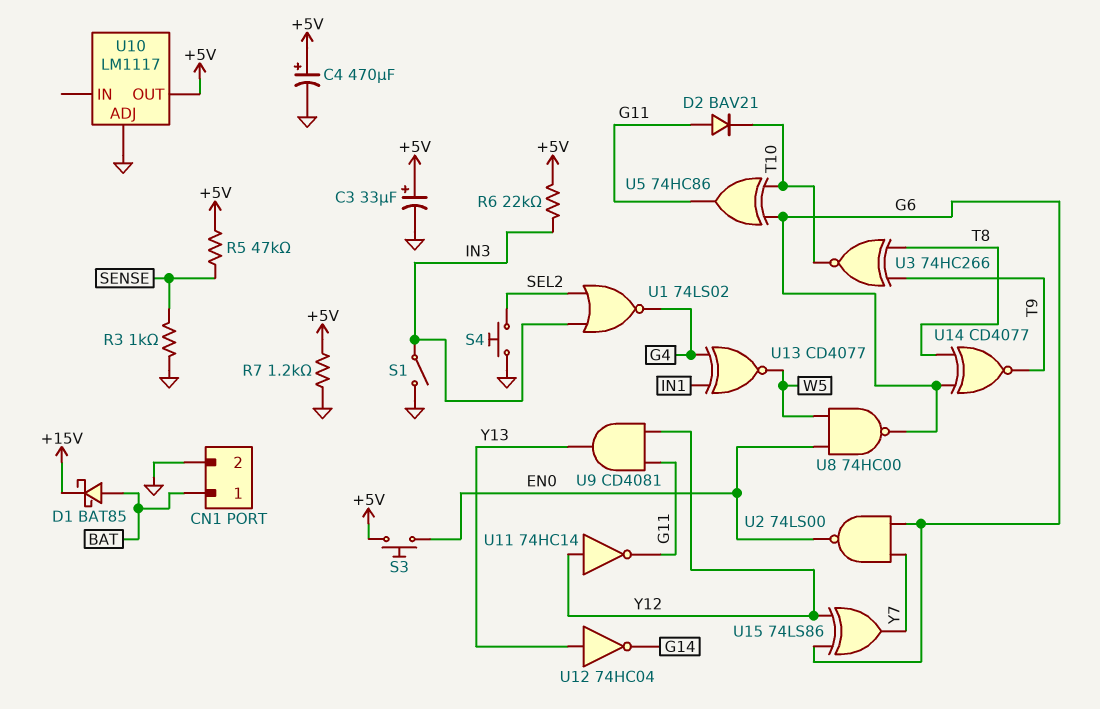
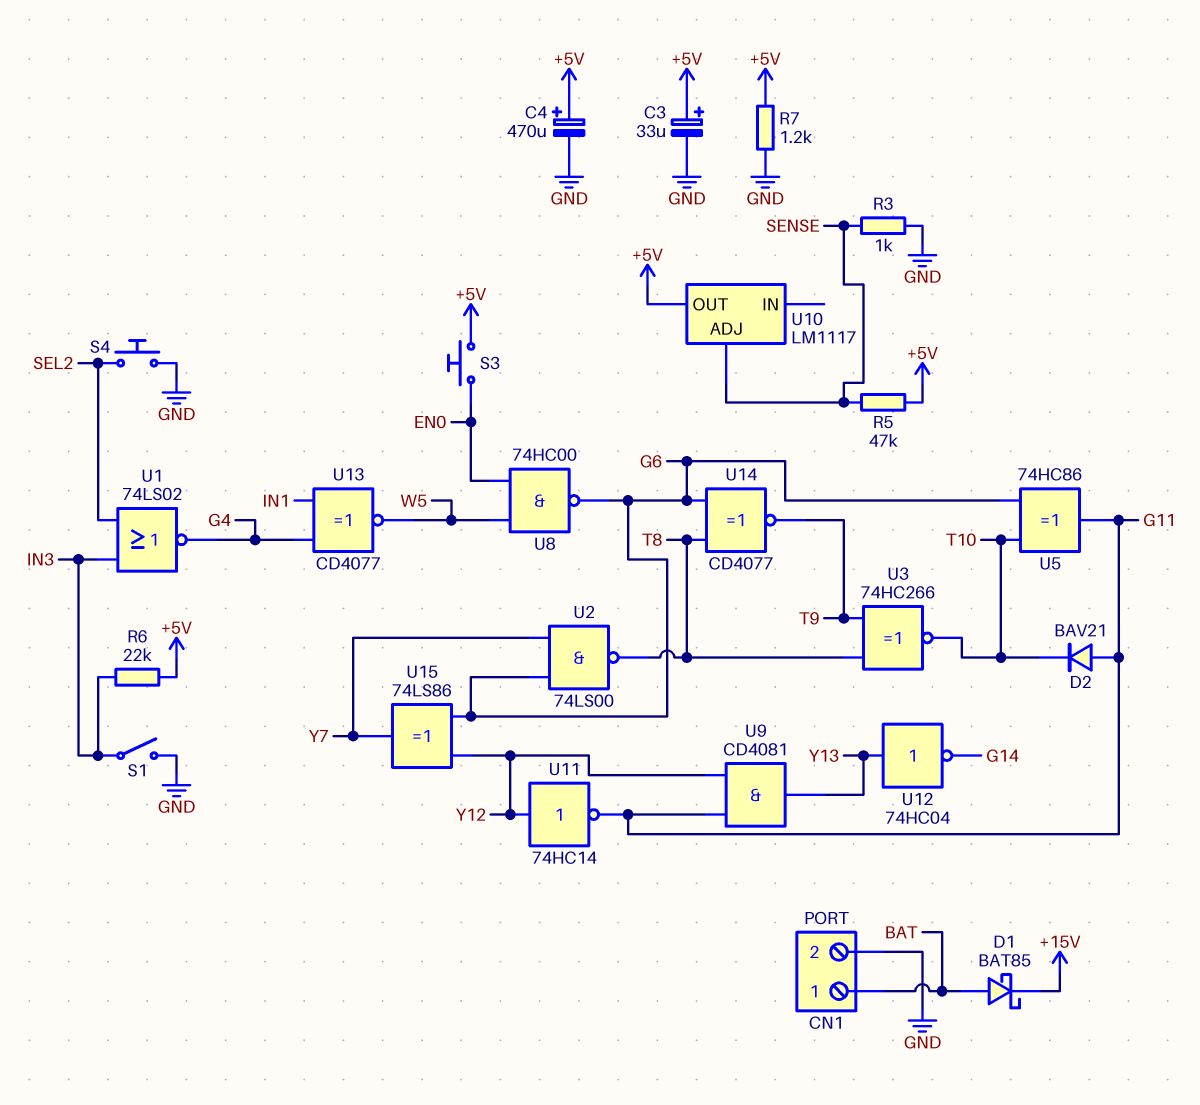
U2: NAND 74LS00 (in G6, in Y7, out EN0) -> NAND 74LS00 (in G6, in Y7, out T8)
U10 pin ADJ: GND -> SENSE

